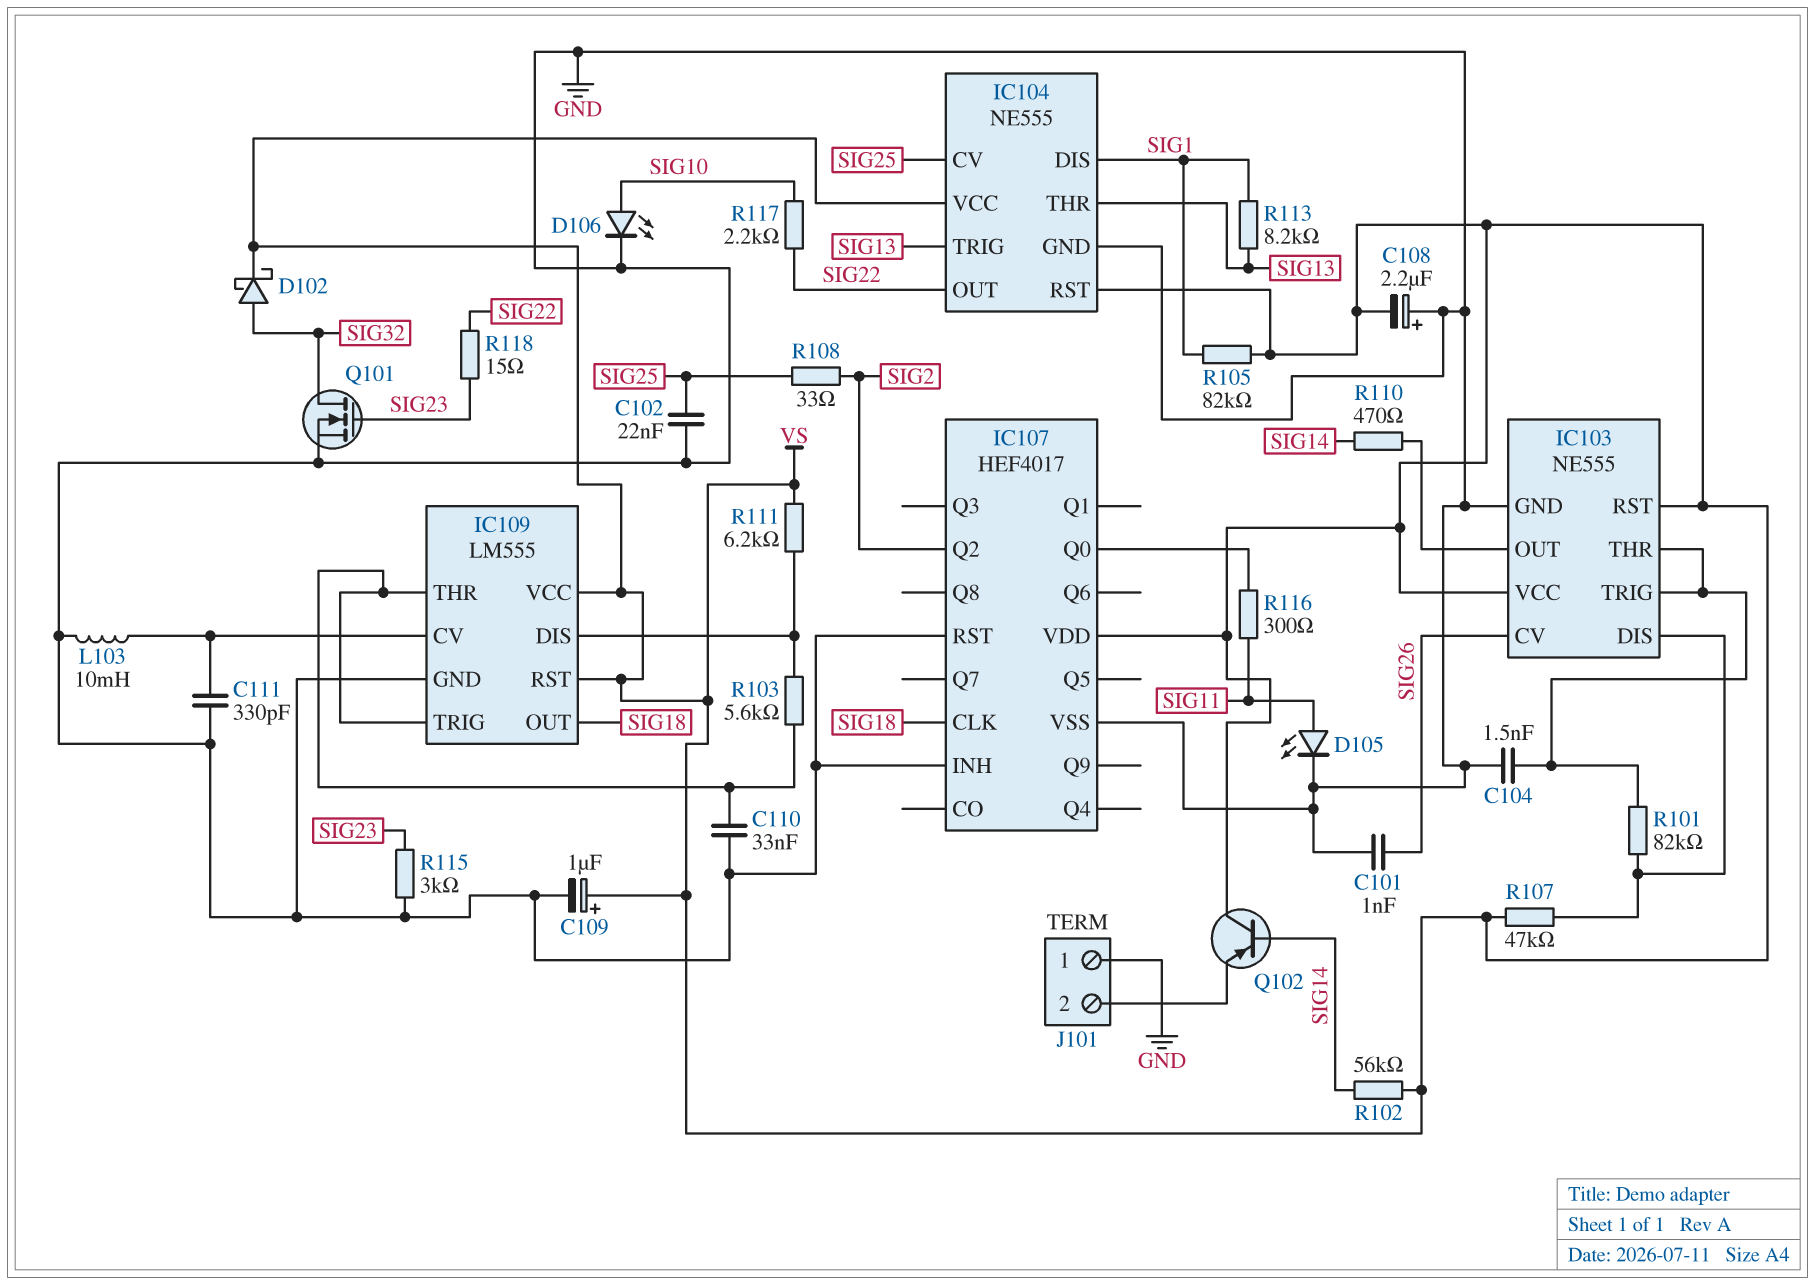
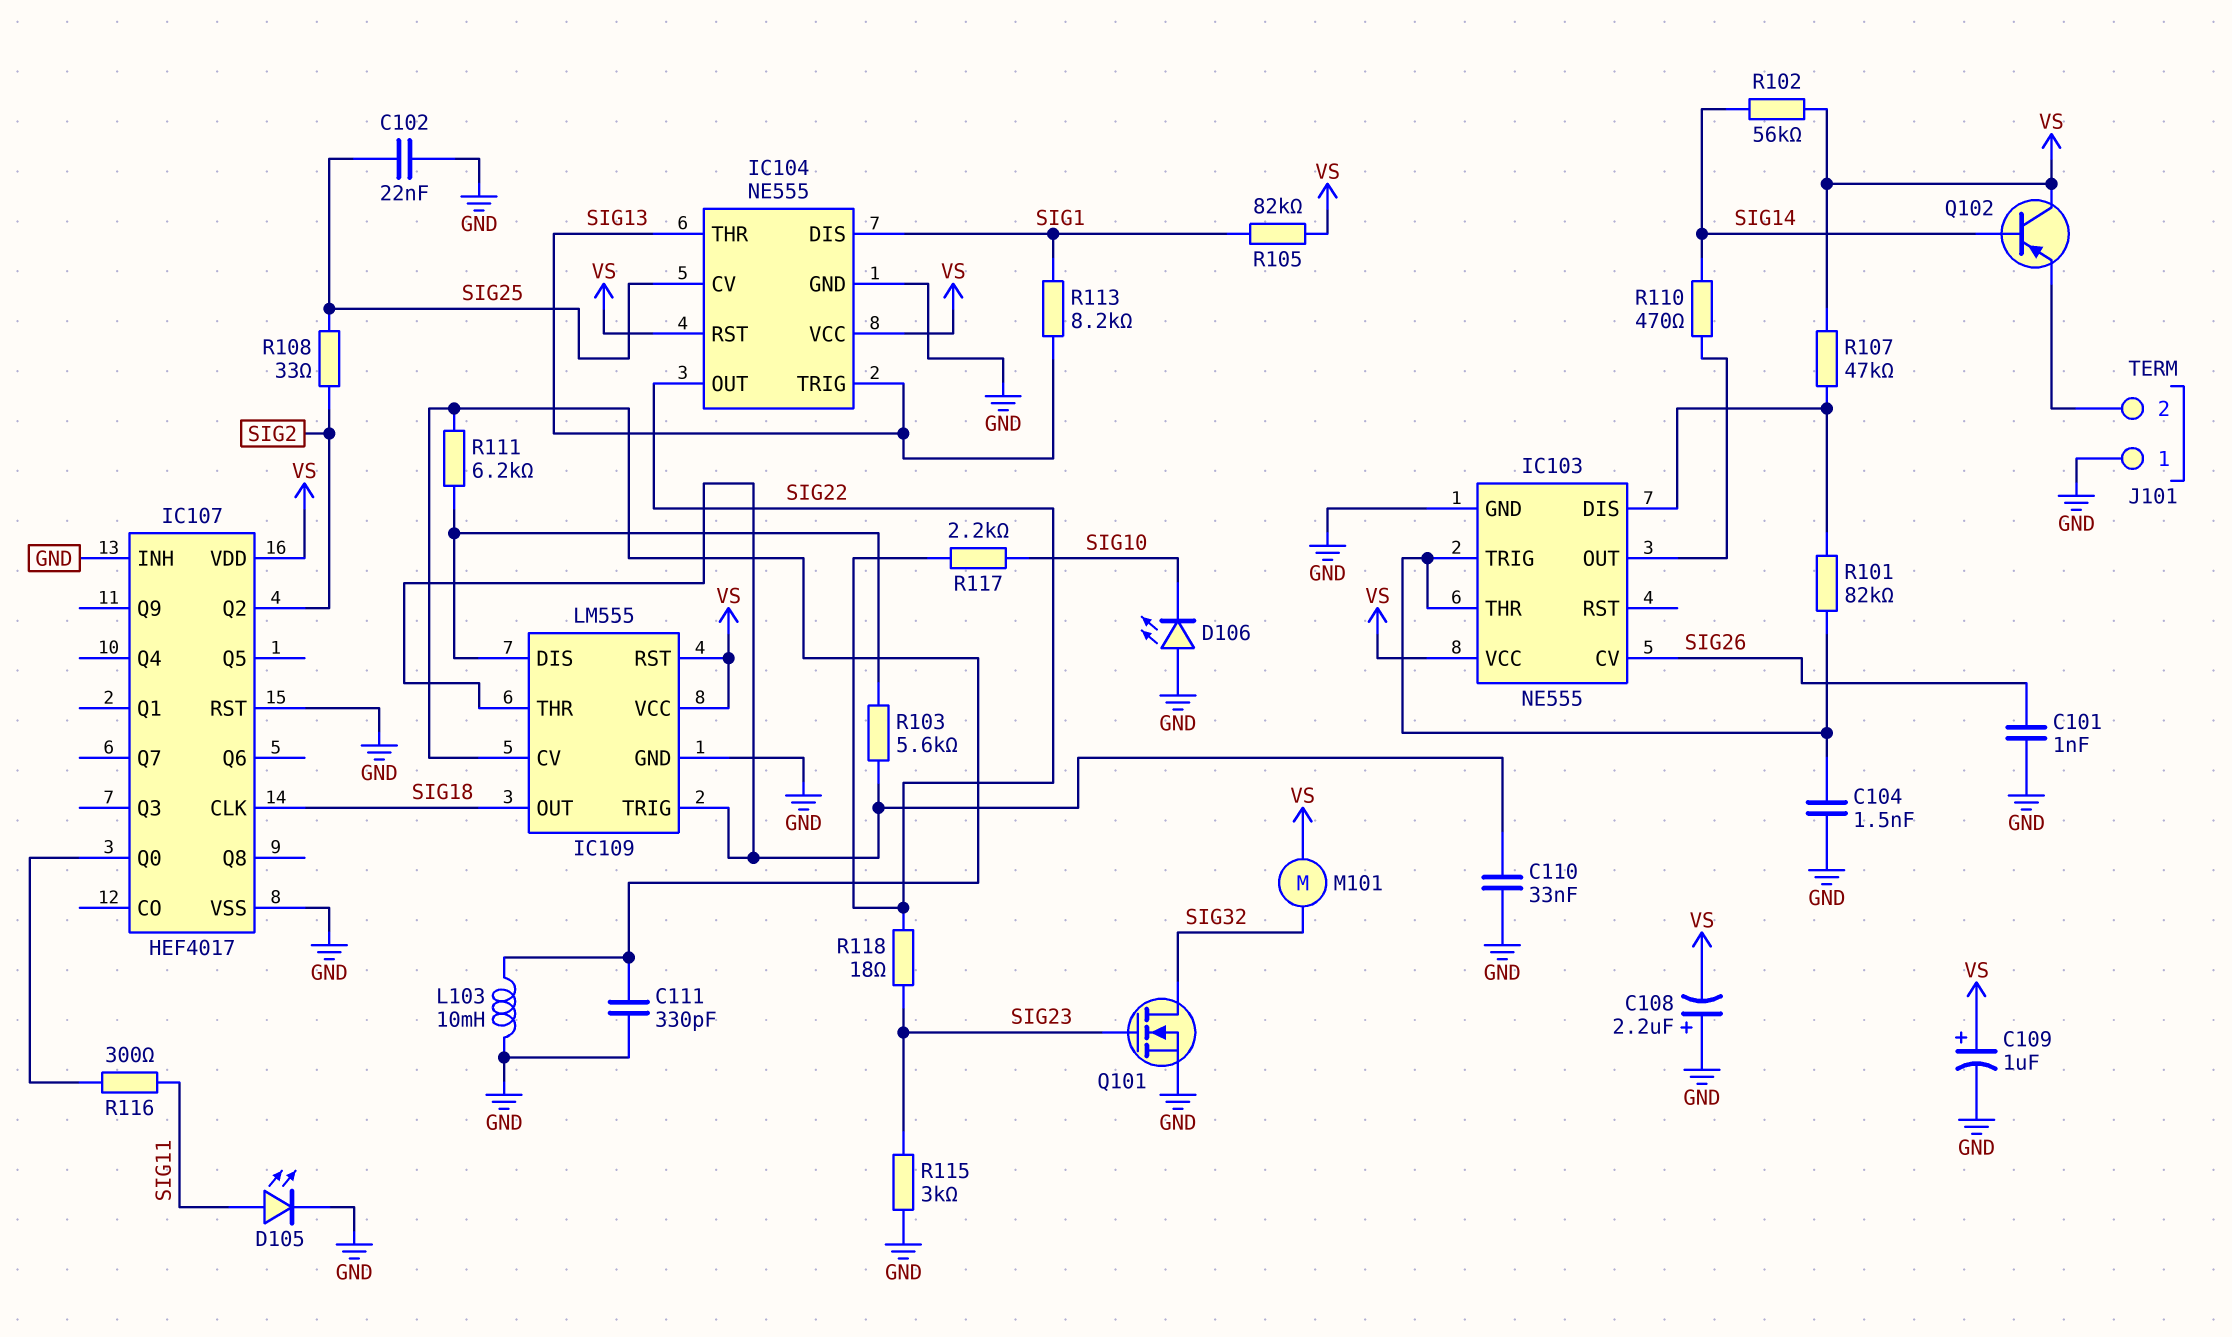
D102: schottky (A SIG32, K VS) -> none
D106: LED (A SIG10, K GND) -> LED (A GND, K SIG10)
IC103 pin RST: VS -> none
M101: none -> motor (SIG32, VS)
R111: 6.2k (IC109/DIS, VS) -> 6.2k (IC109/CV, IC109/DIS)
R118: 15 (SIG22, SIG23) -> 18 (SIG22, SIG23)

